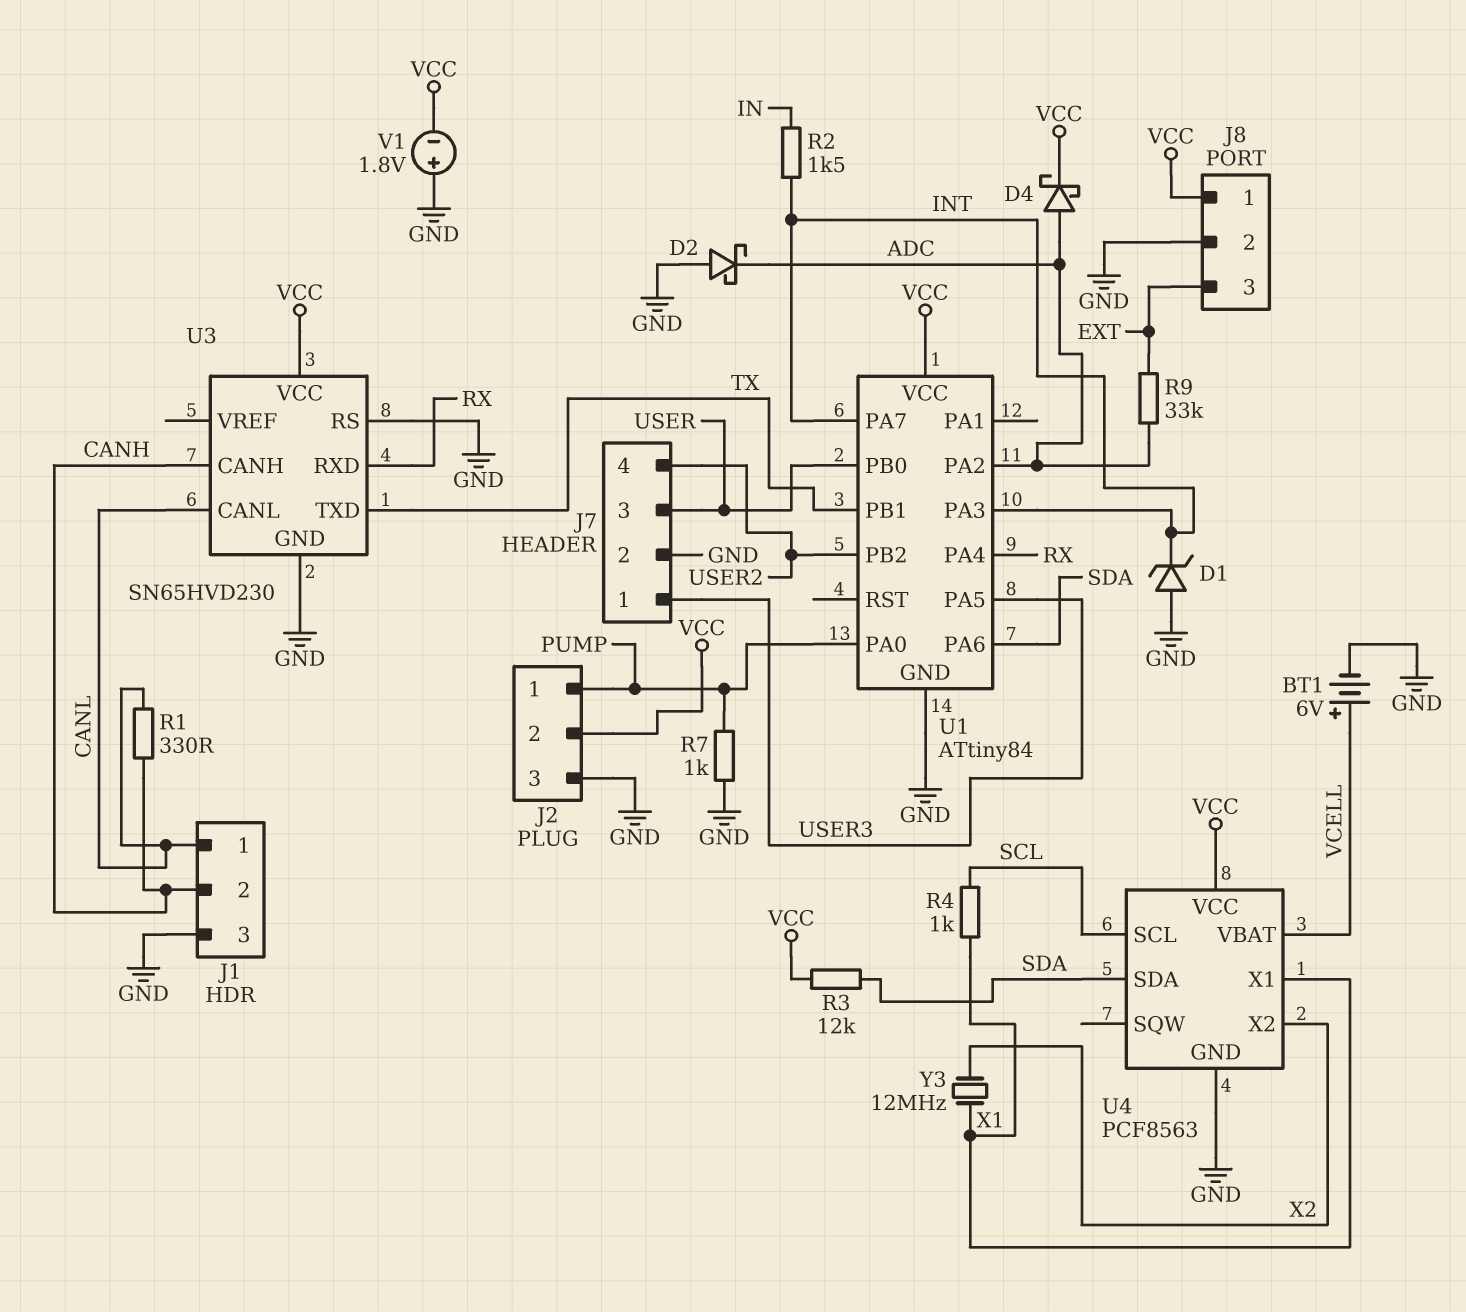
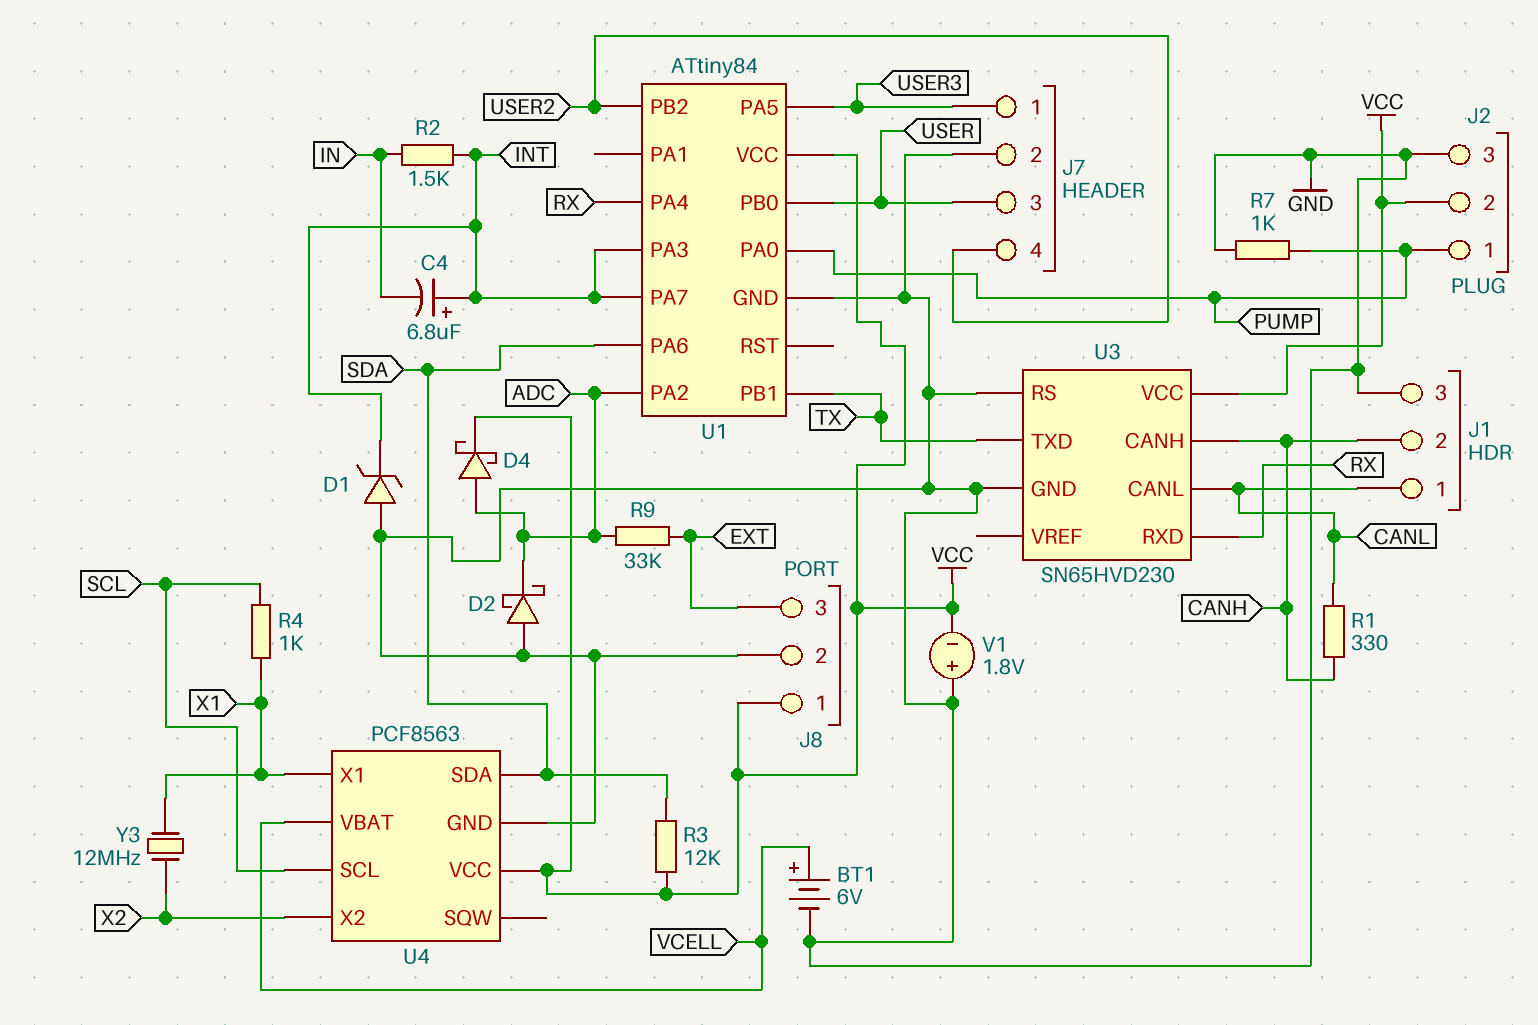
C4: none -> 6.8uF (plus INT, minus IN)

